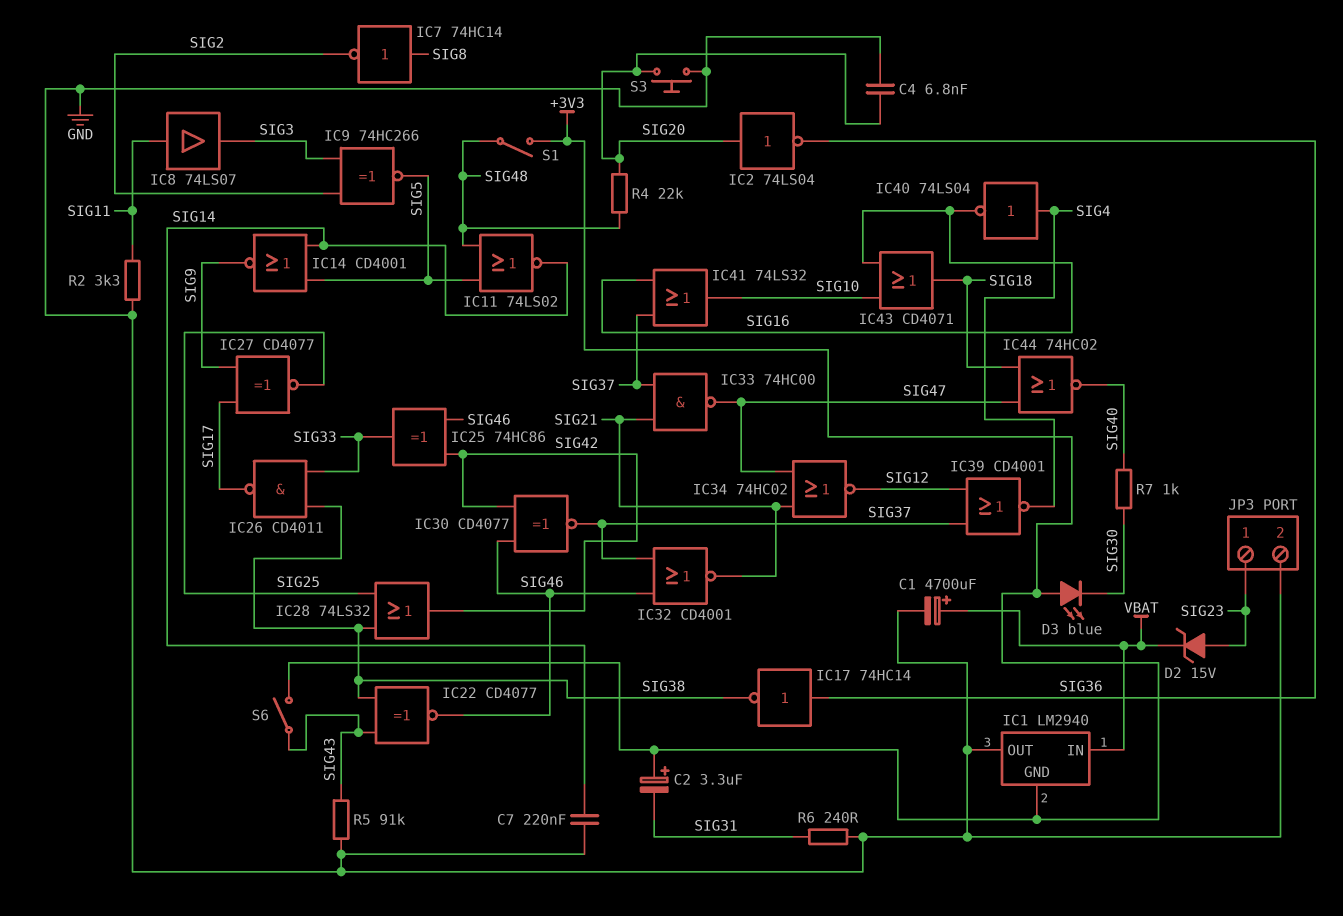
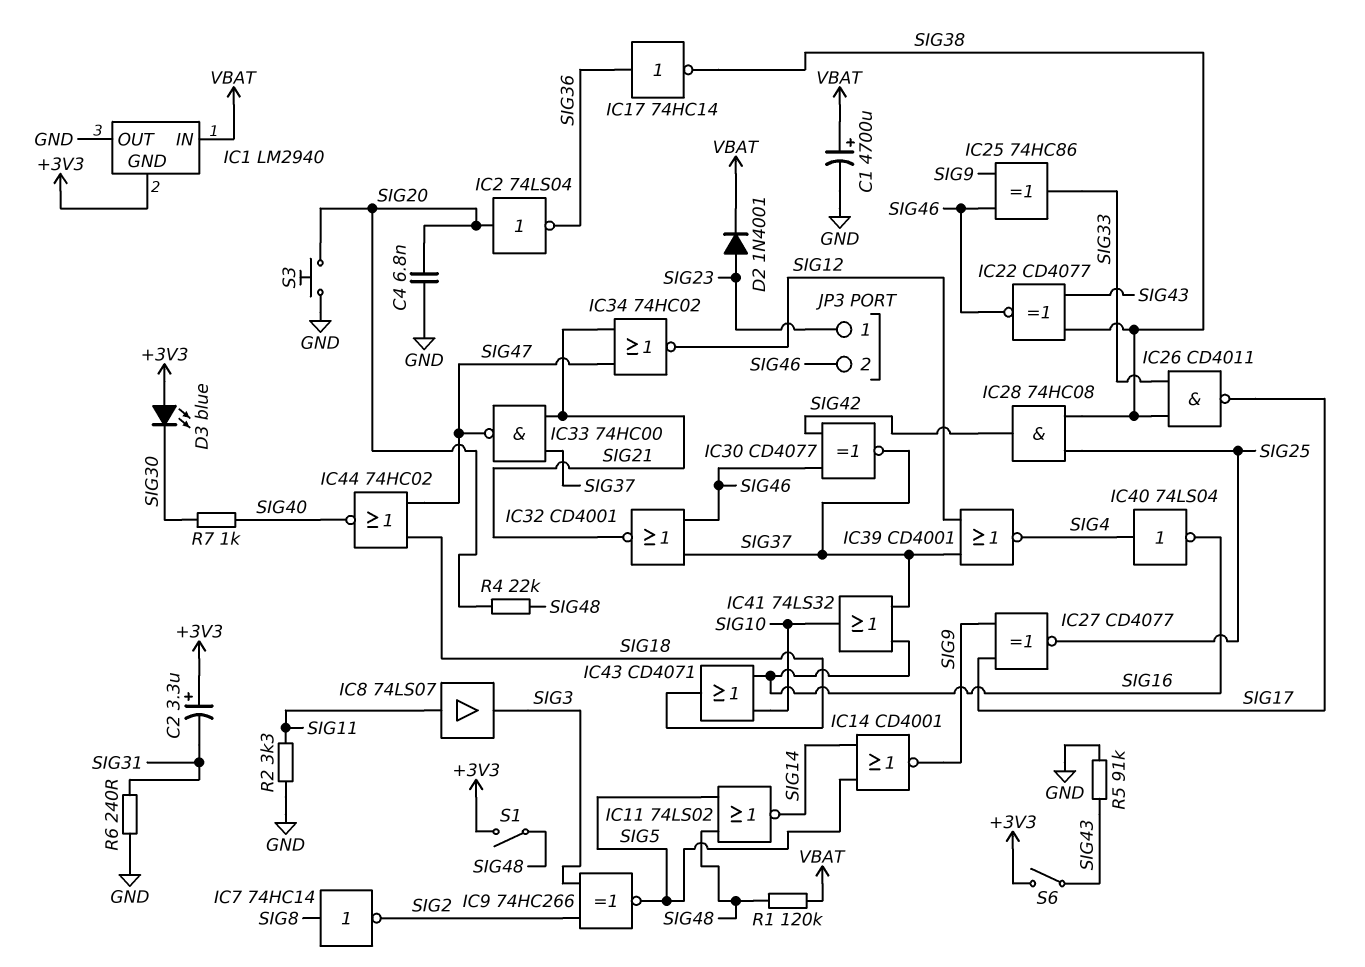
C7: 220nF (GND, SIG14) -> none
D2: zener 15V (A SIG23, K VBAT) -> diode 1N4001 (A SIG23, K VBAT)
IC25: XOR 74HC86 (in SIG42, in SIG46, out SIG33) -> XOR 74HC86 (in SIG9, in SIG46, out SIG33)
IC28: OR 74LS32 (in SIG25, in SIG38, out SIG42) -> AND 74HC08 (in SIG25, in SIG38, out SIG42)
JP3 pin 2: GND -> SIG46
R1: none -> 120k (SIG48, VBAT)

